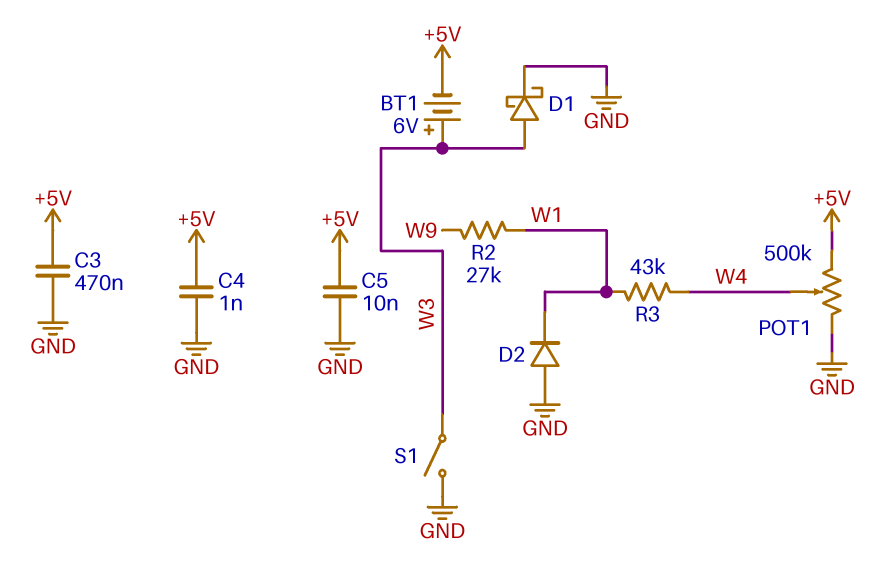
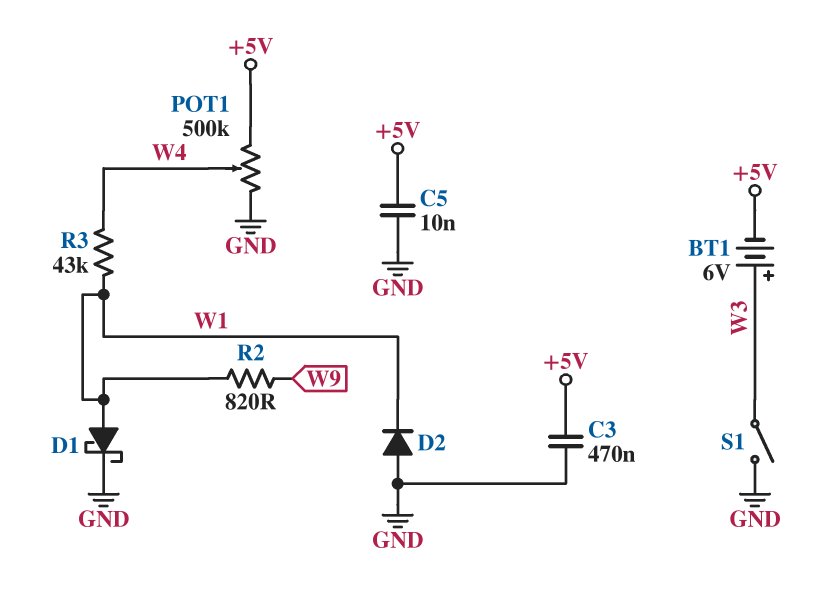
C4: 1nF (+5V, GND) -> none
D1: schottky (A W3, K GND) -> schottky (A W1, K GND)
R2: 27k (W1, W9) -> 820 (W1, W9)

